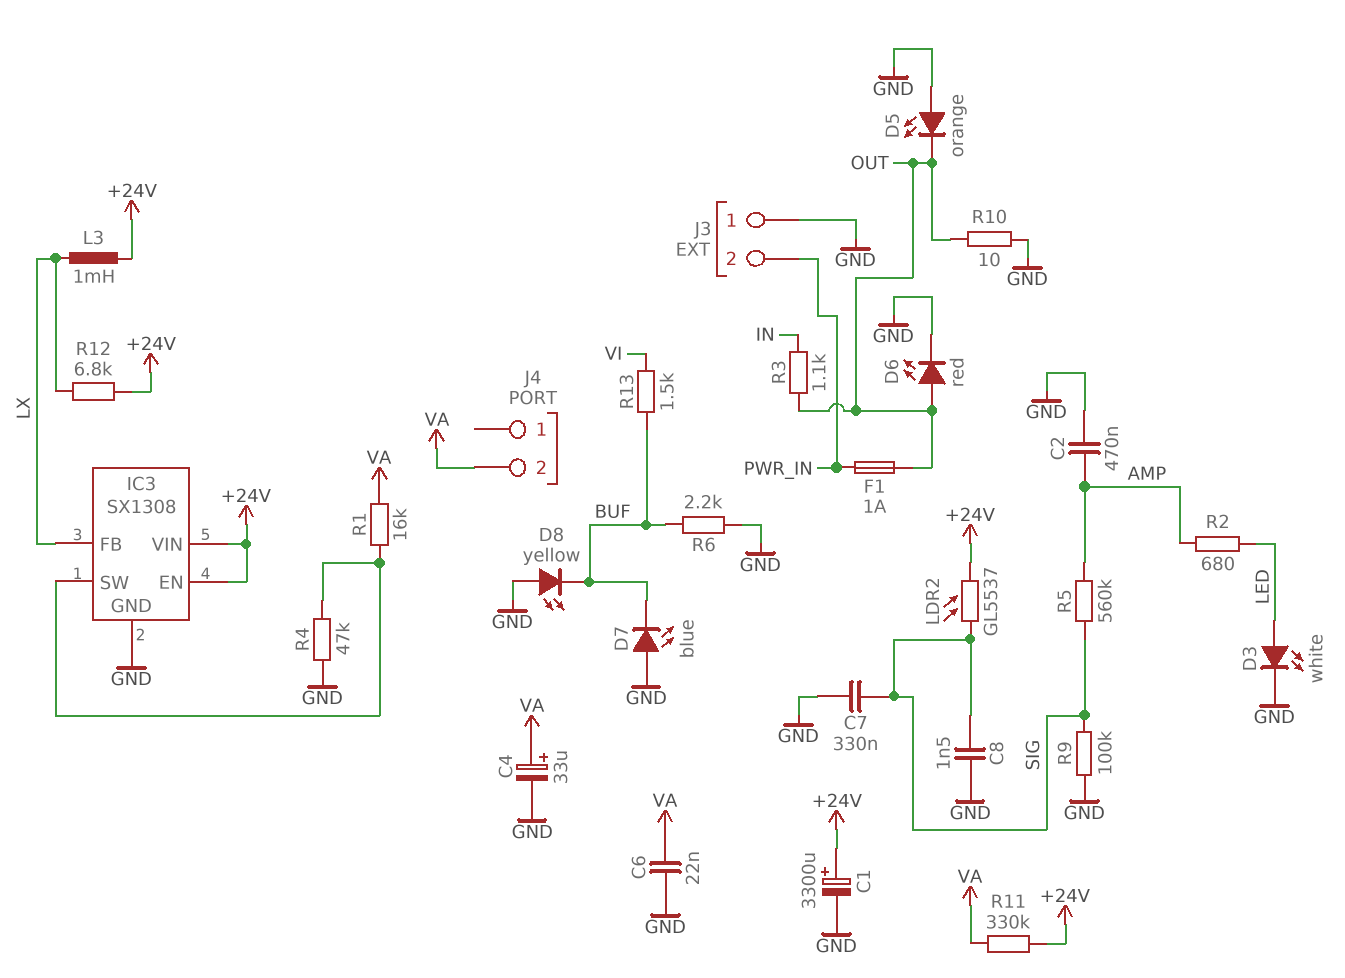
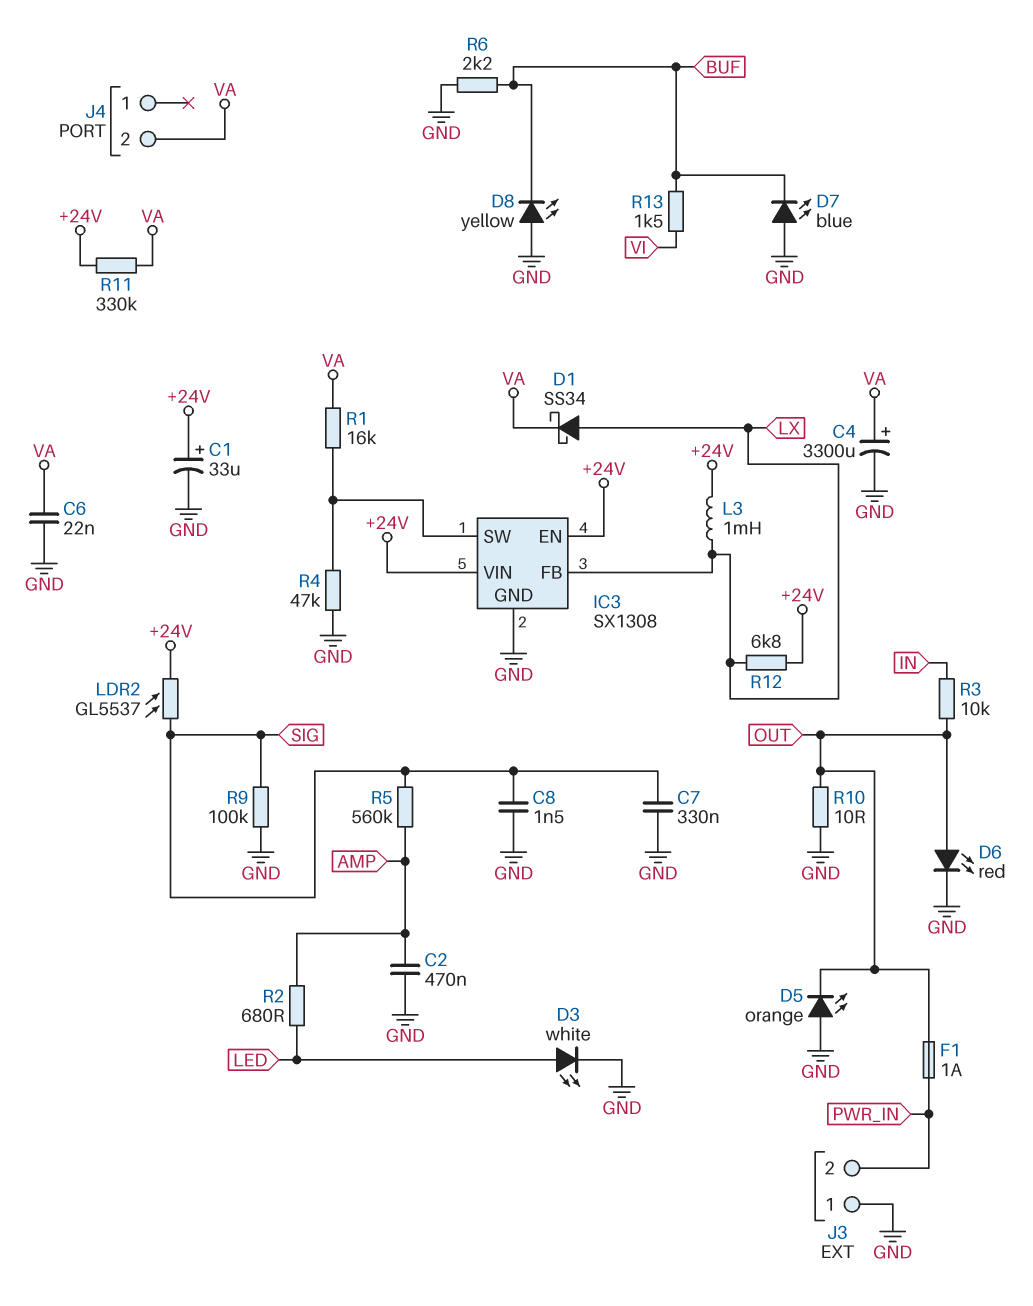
C1: 3300uF (plus +24V, minus GND) -> 33uF (plus +24V, minus GND)
C4: 33uF (plus VA, minus GND) -> 3300uF (plus VA, minus GND)
D1: none -> schottky SS34 (A LX, K VA)
R3: 1.1k (IN, OUT) -> 10k (IN, OUT)

